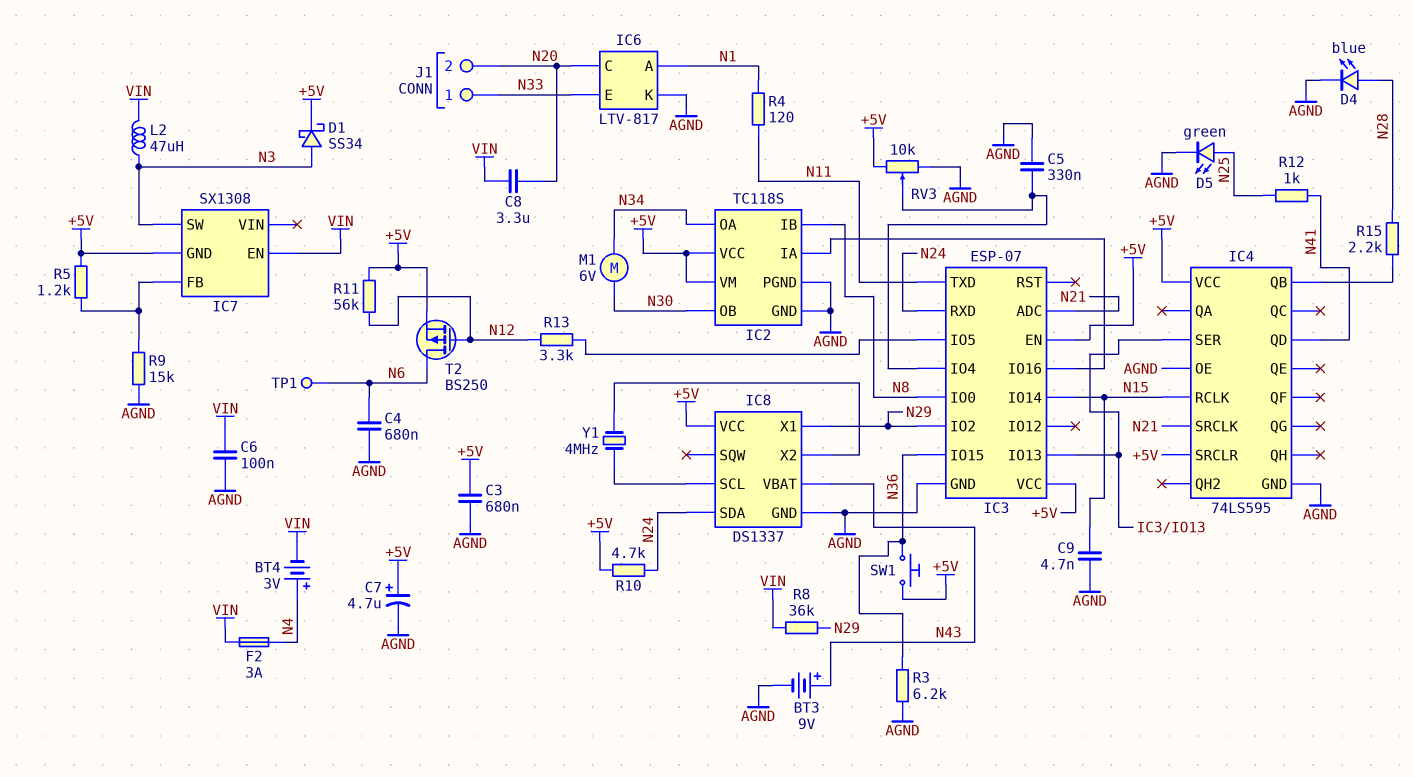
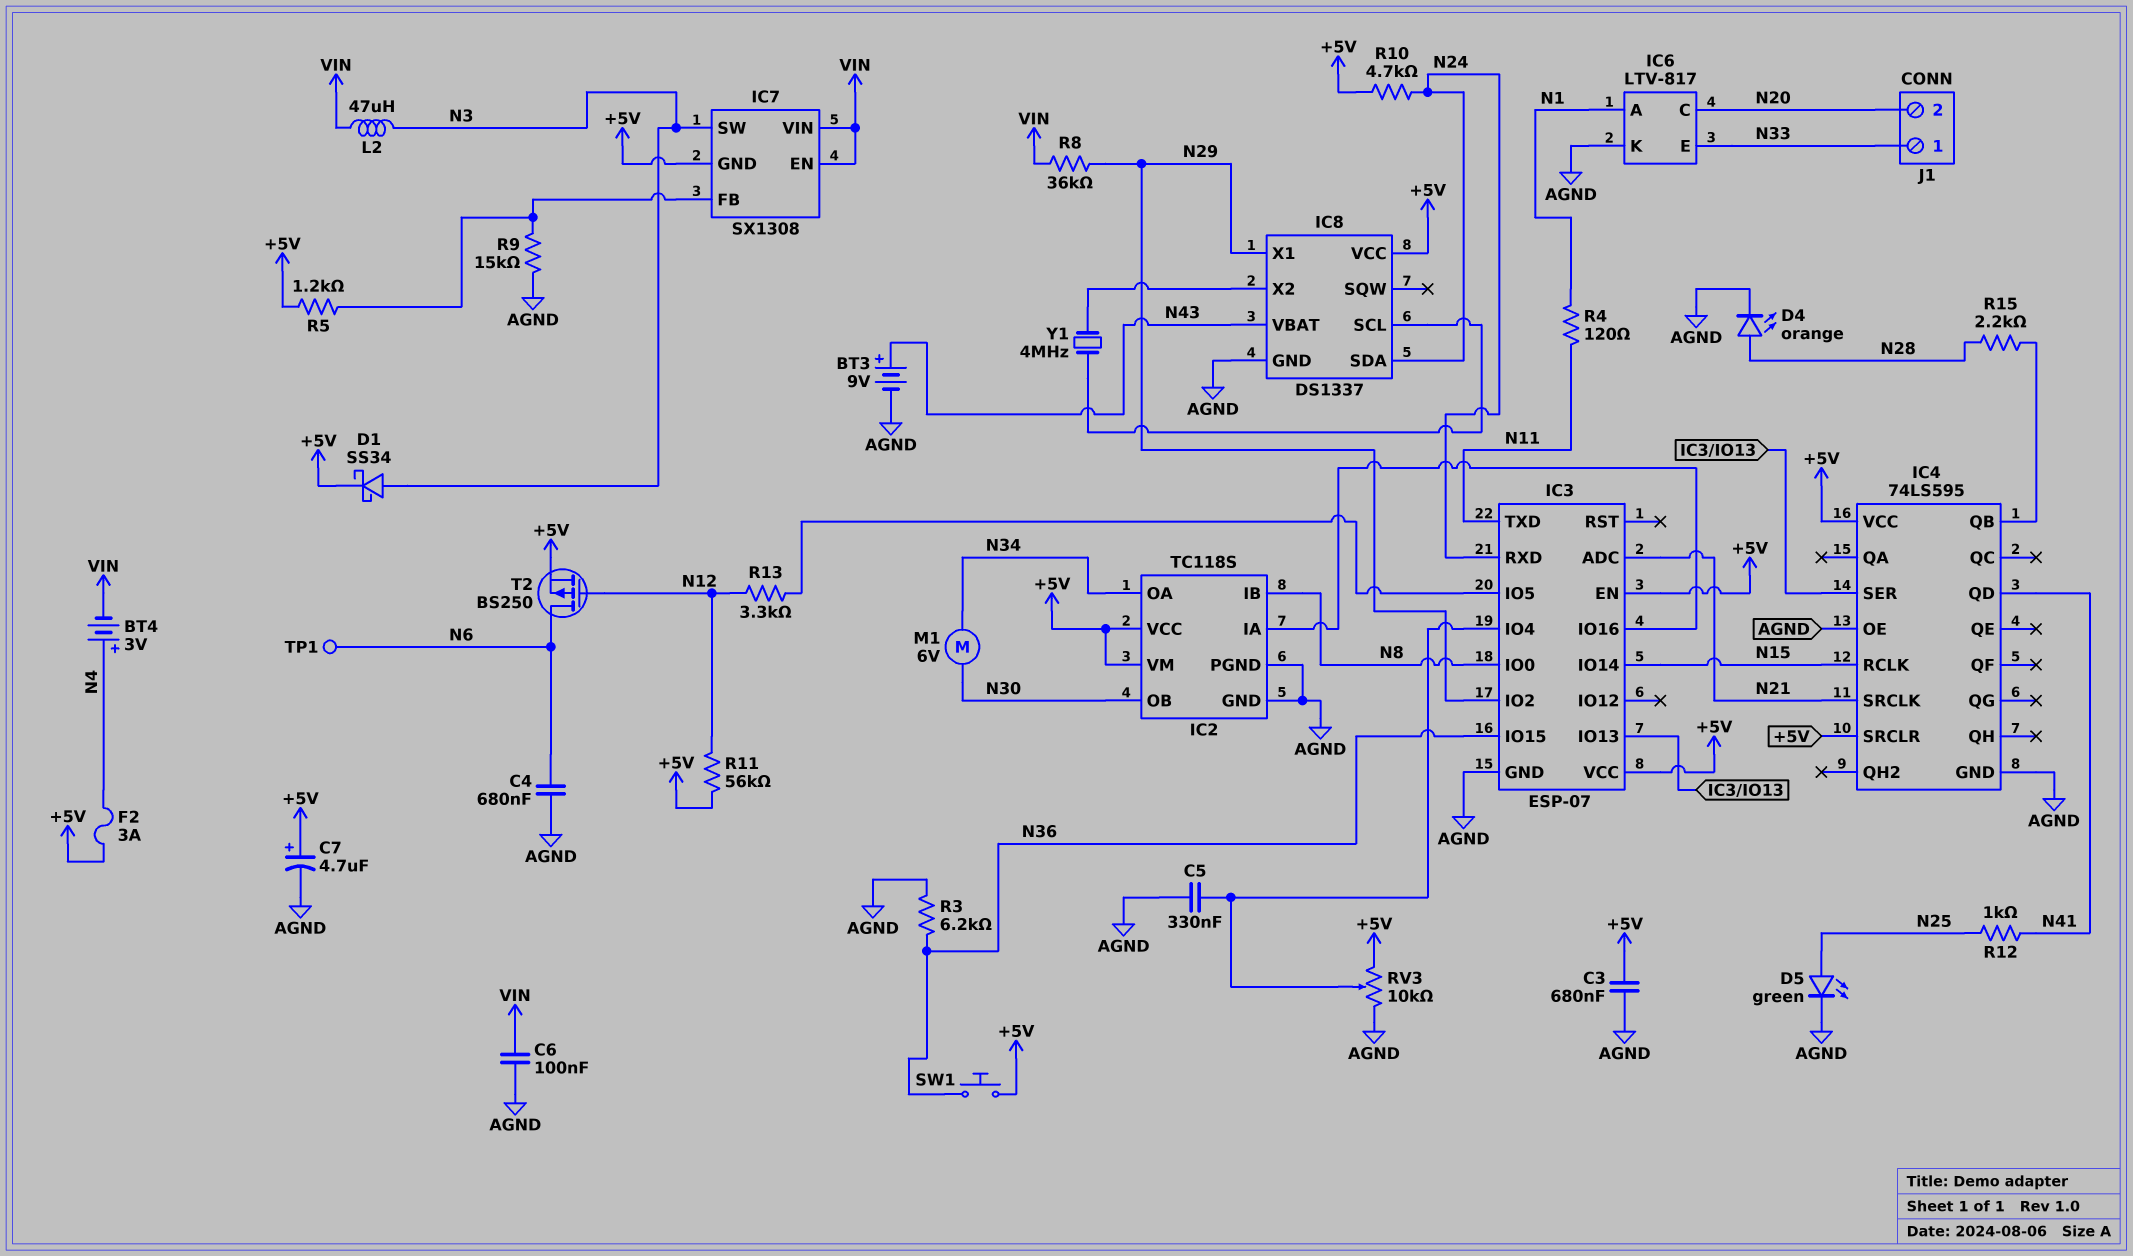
C8: 3.3uF (N20, VIN) -> none
C9: 4.7nF (AGND, N15) -> none
D4: LED blue (A N28, K AGND) -> LED orange (A N28, K AGND)
F2: 3A (N4, VIN) -> 3A (+5V, N4)
IC7 pin VIN: none -> VIN

